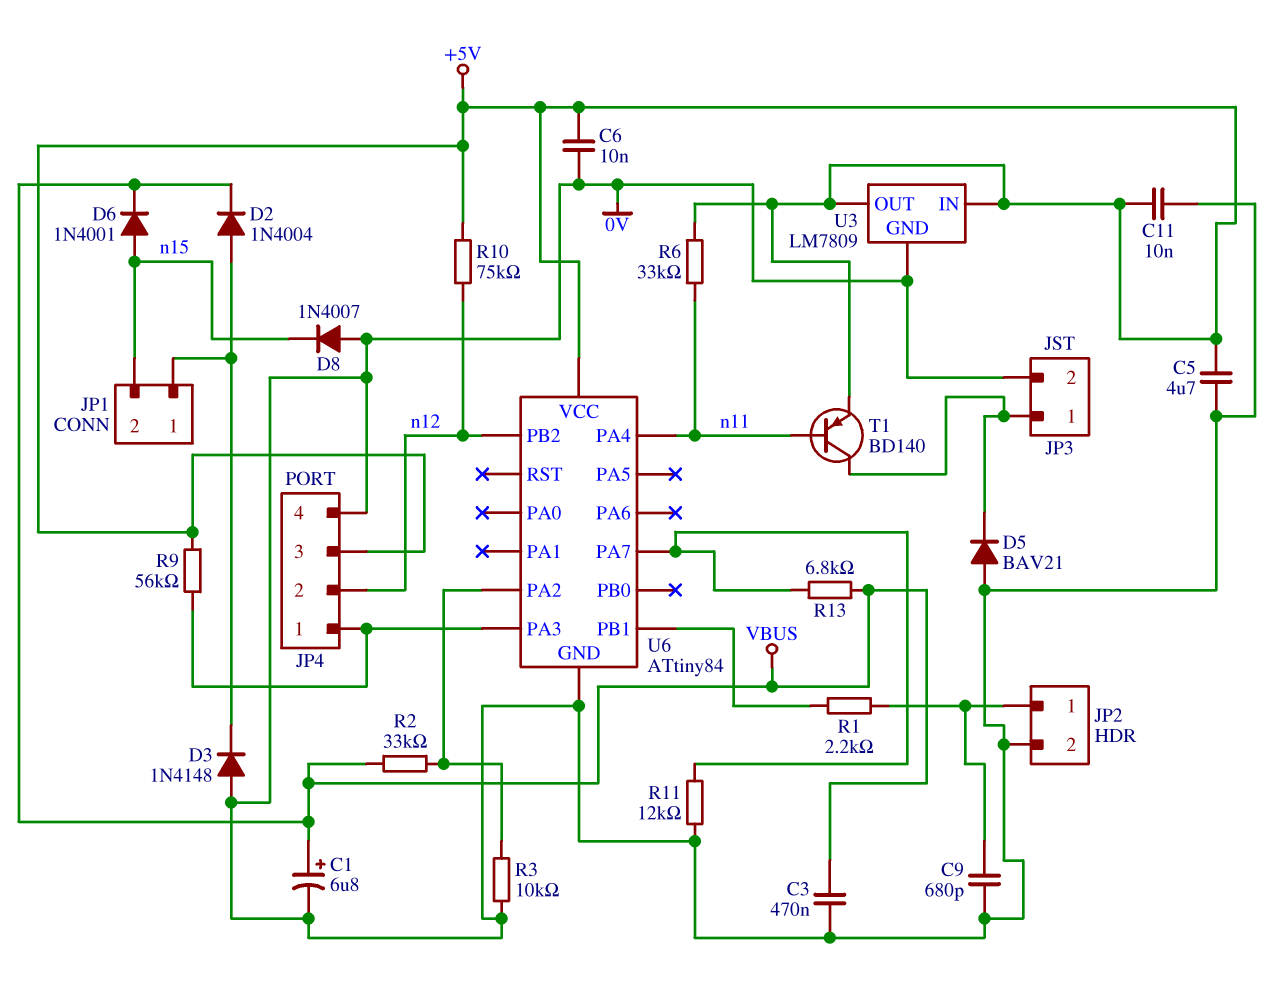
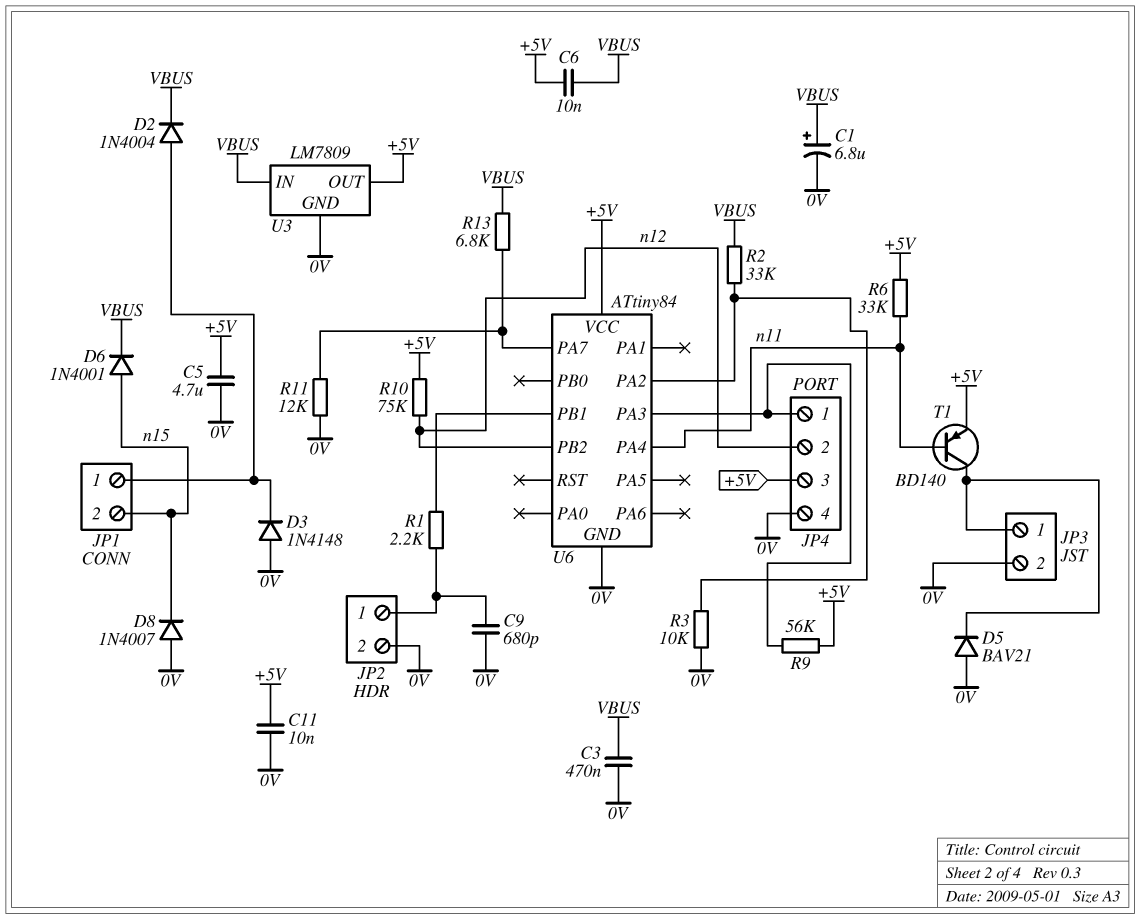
C6: 10nF (+5V, 0V) -> 10nF (+5V, VBUS)
U3 pin IN: +5V -> VBUS

